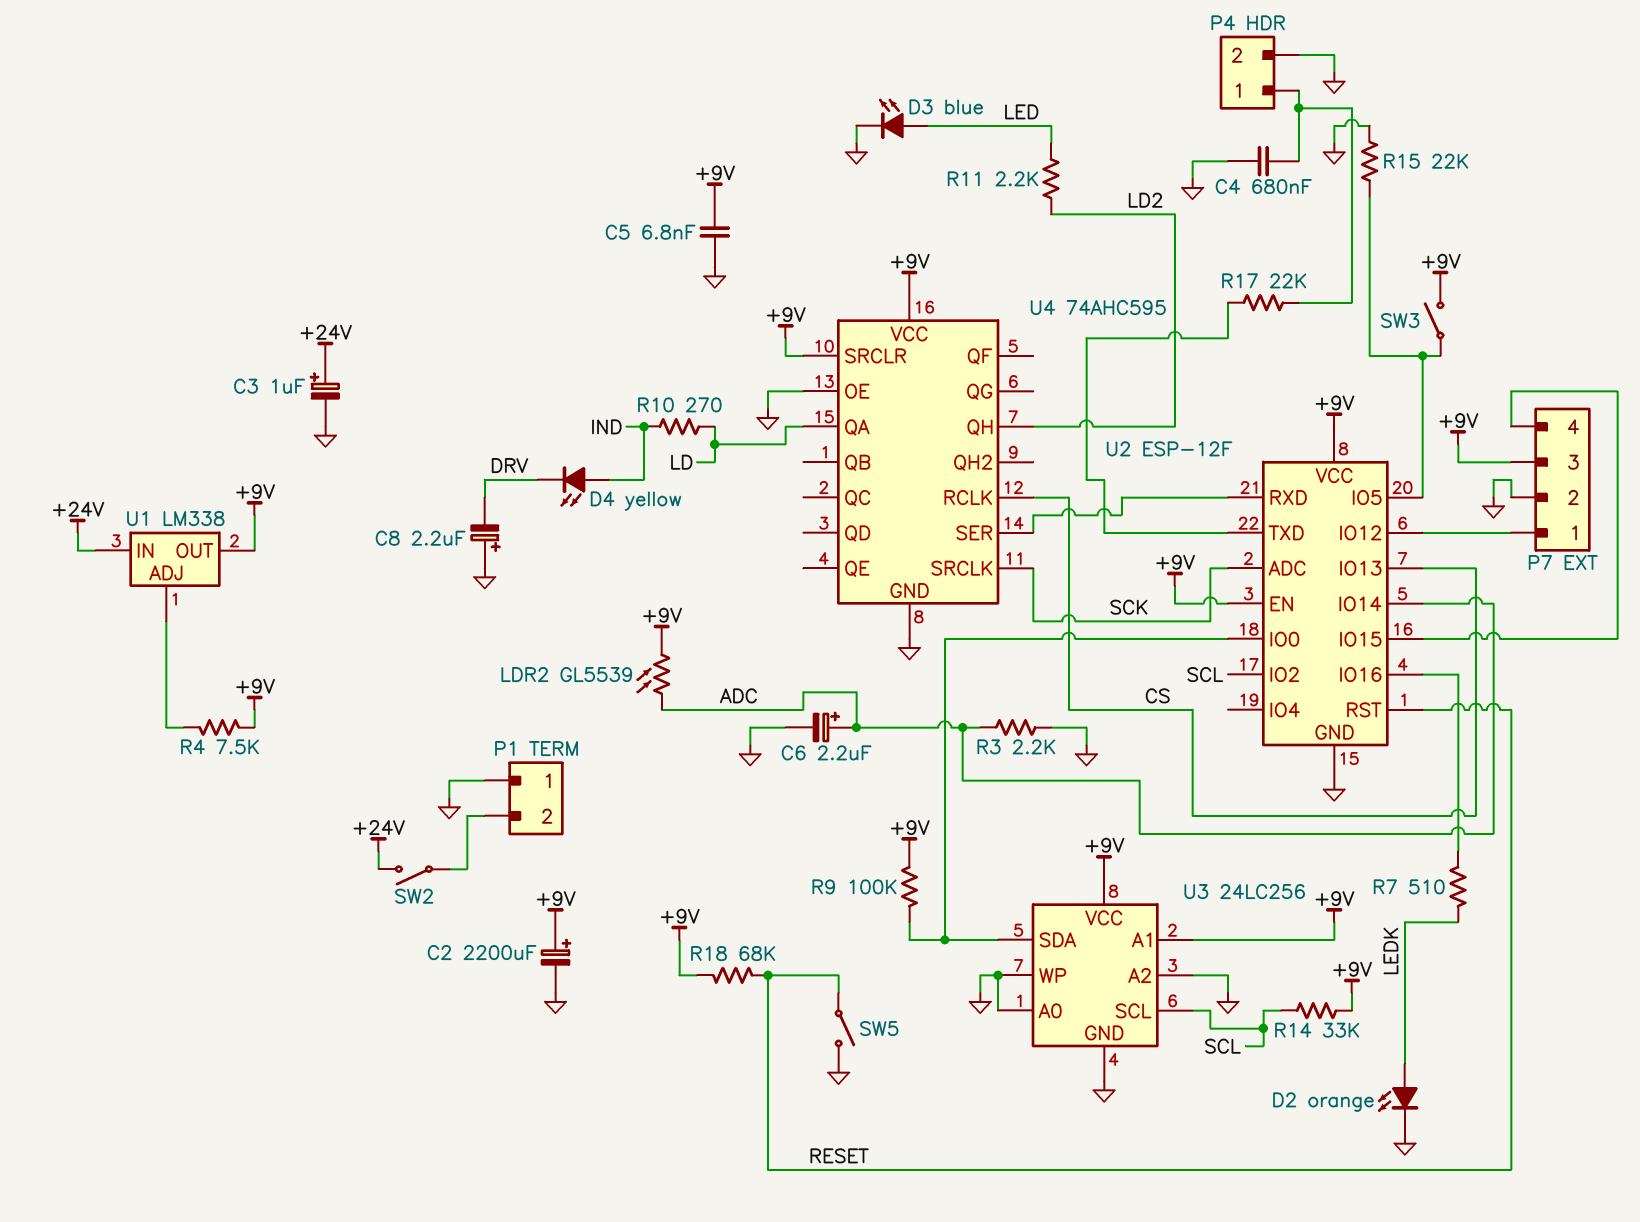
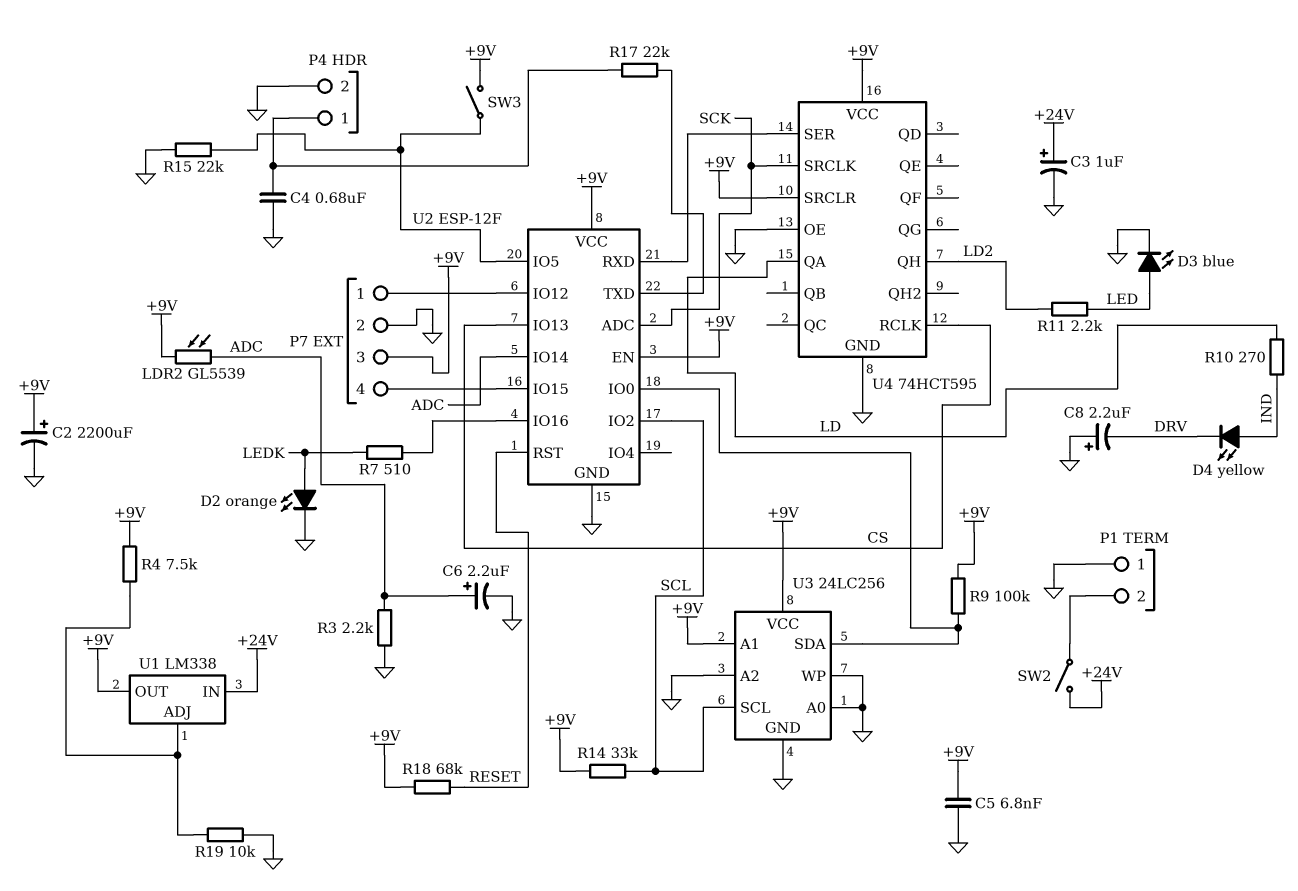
R19: none -> 10k (GND, U1/ADJ)
SW5: switch (GND, RESET) -> none
U4: 74AHC595 -> 74HCT595

